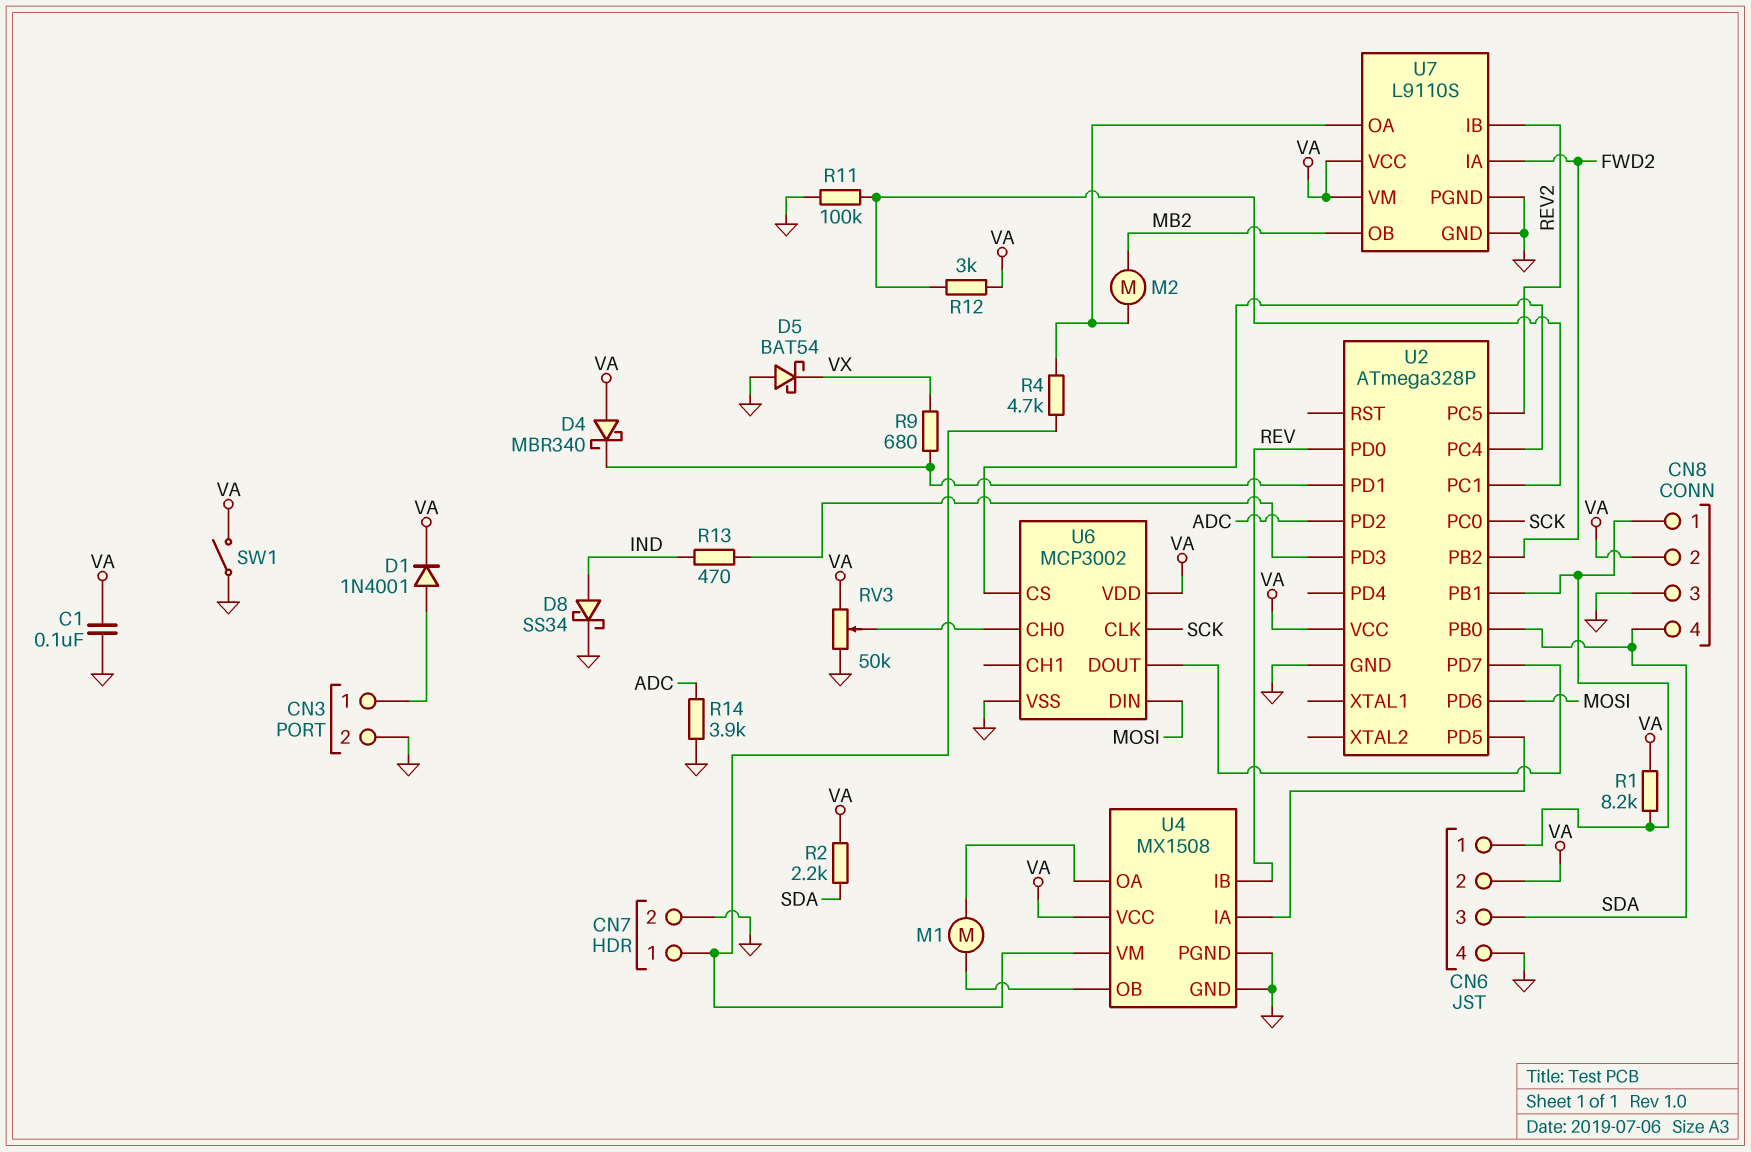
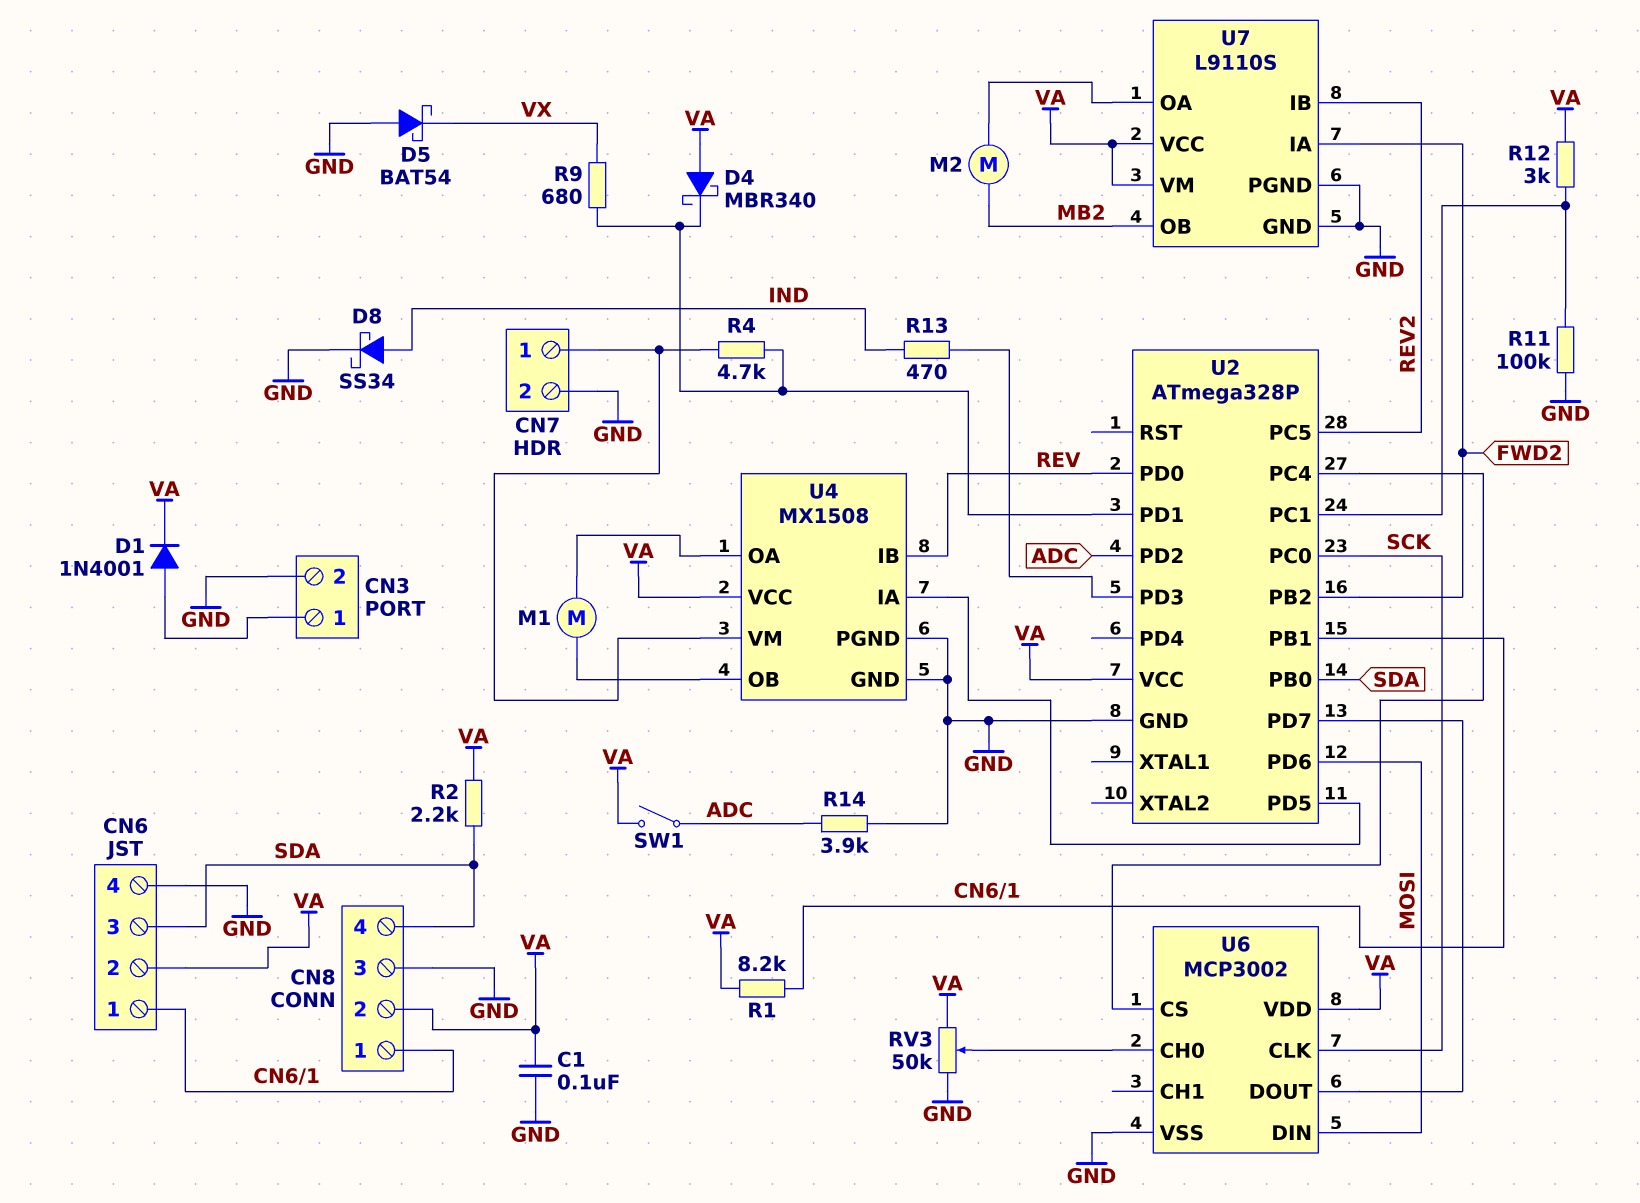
R4: 4.7k (CN7/1, U7/OA) -> 4.7k (CN7/1, U2/PD1)
SW1: switch (GND, VA) -> switch (ADC, VA)

